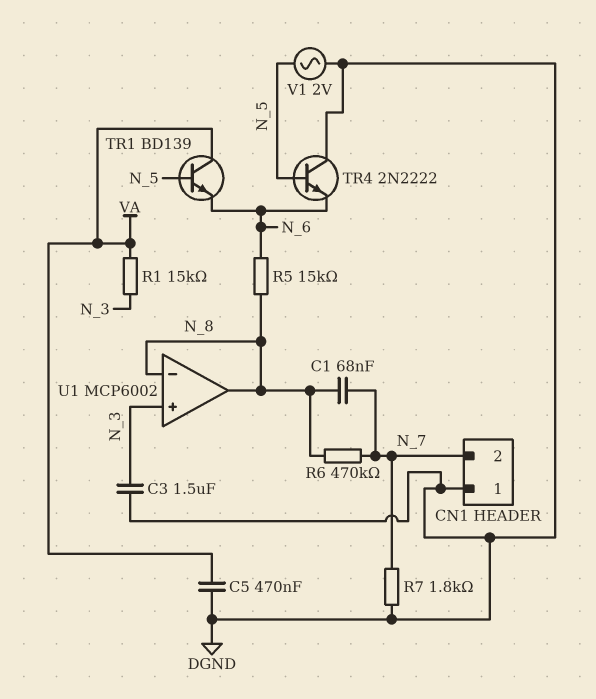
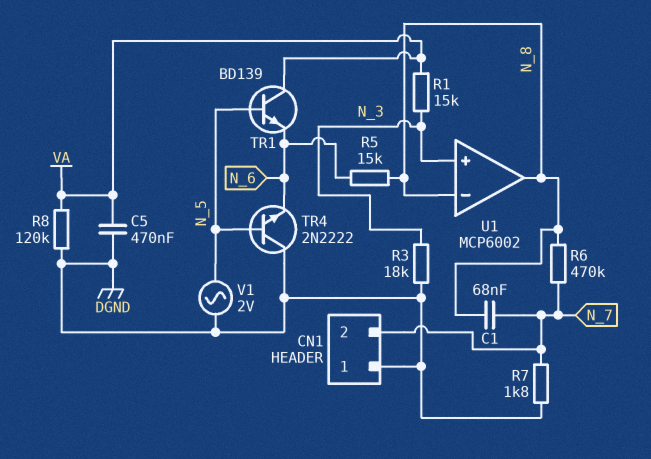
C3: 1.5uF (DGND, N_3) -> none
R3: none -> 18k (DGND, N_3)
R8: none -> 120k (DGND, VA)

